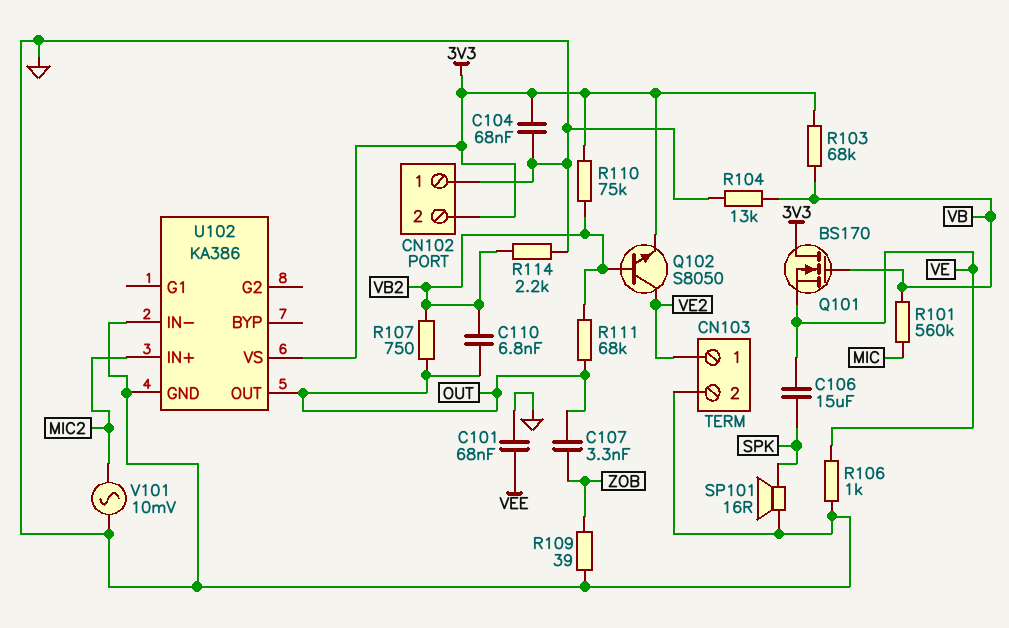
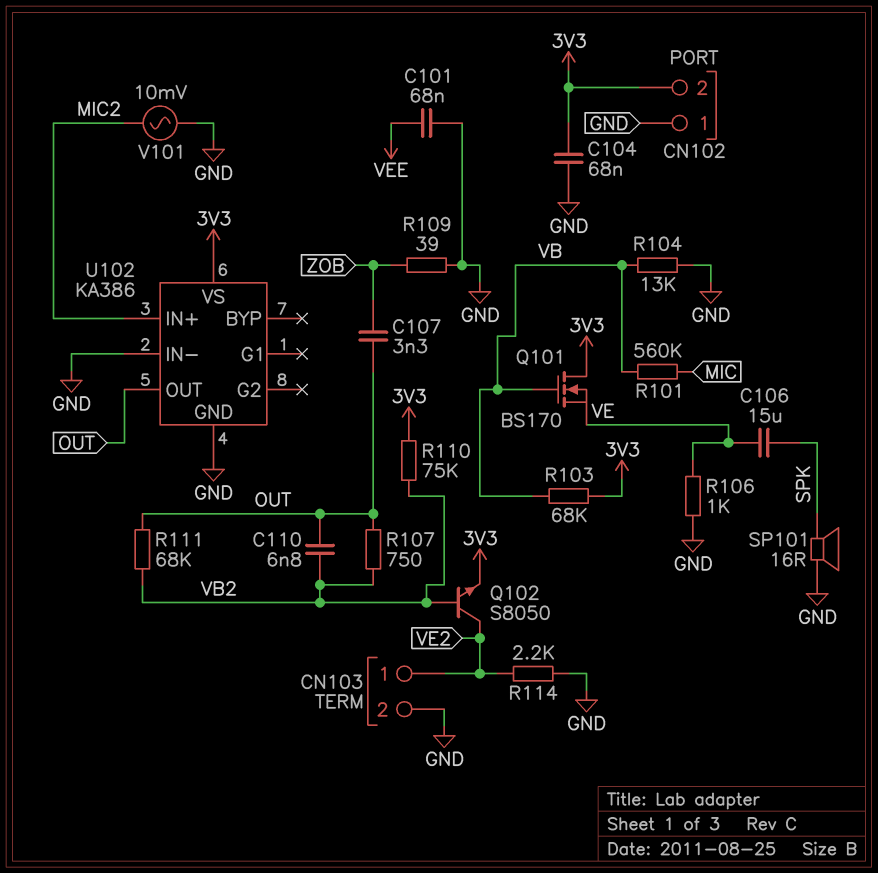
R114: 2.2k (GND, VB2) -> 2.2k (GND, VE2)

